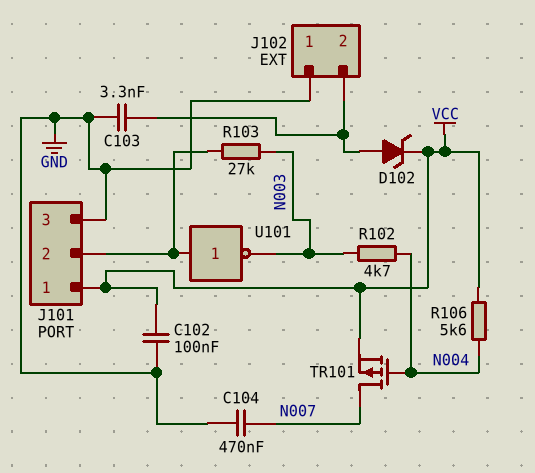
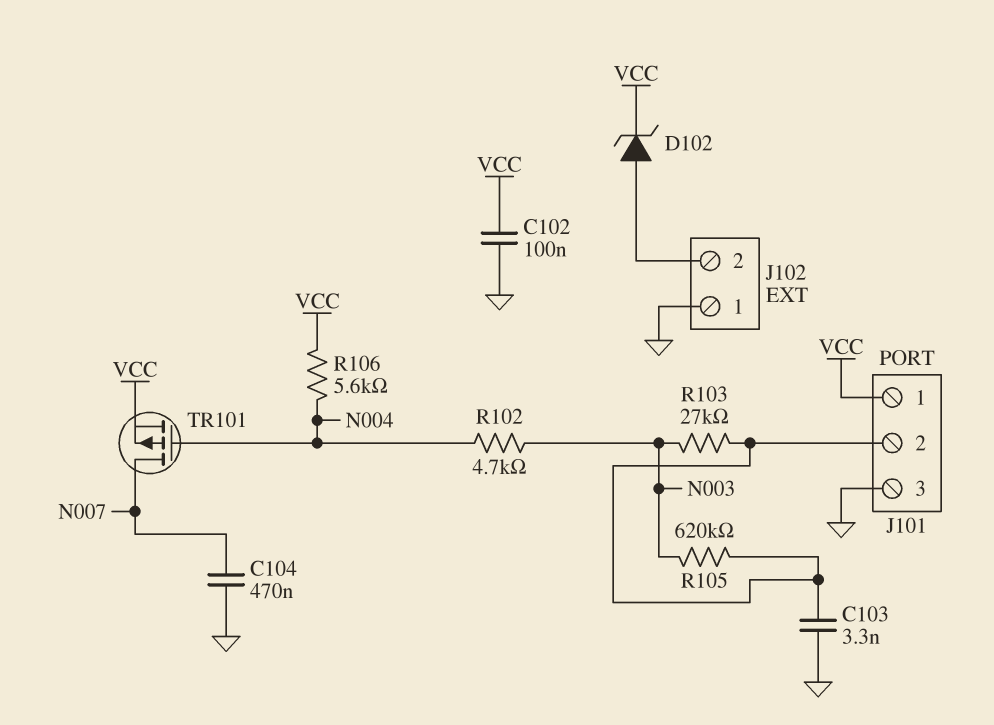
C103: 3.3nF (GND, J102/2) -> 3.3nF (GND, J101/2)
R105: none -> 620k (J101/2, N003)
U101: NOT (in J101/2, out N003) -> none

